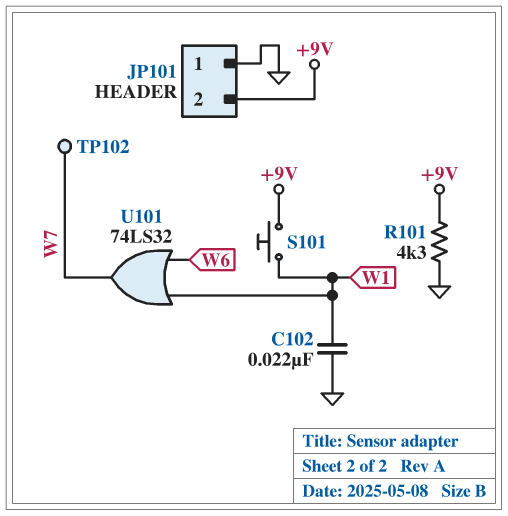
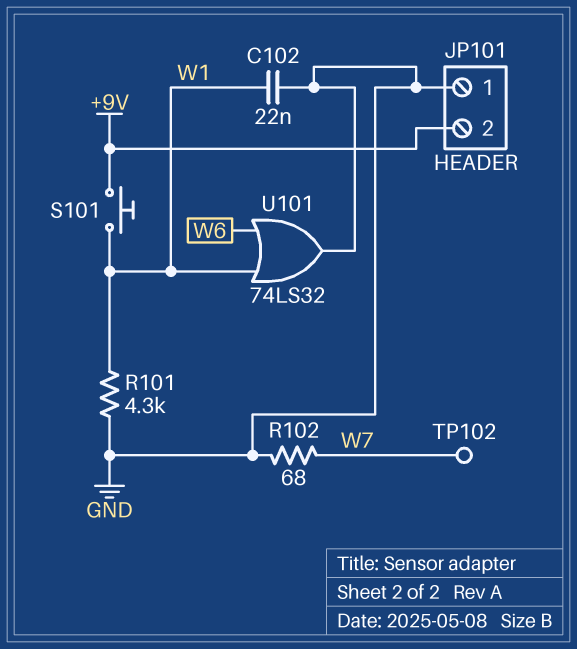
R101: 4.3k (+9V, GND) -> 4.3k (GND, W1)
R102: none -> 68 (GND, W7)
U101: OR 74LS32 (in W1, in W6, out W7) -> OR 74LS32 (in W1, in W6, out GND)

